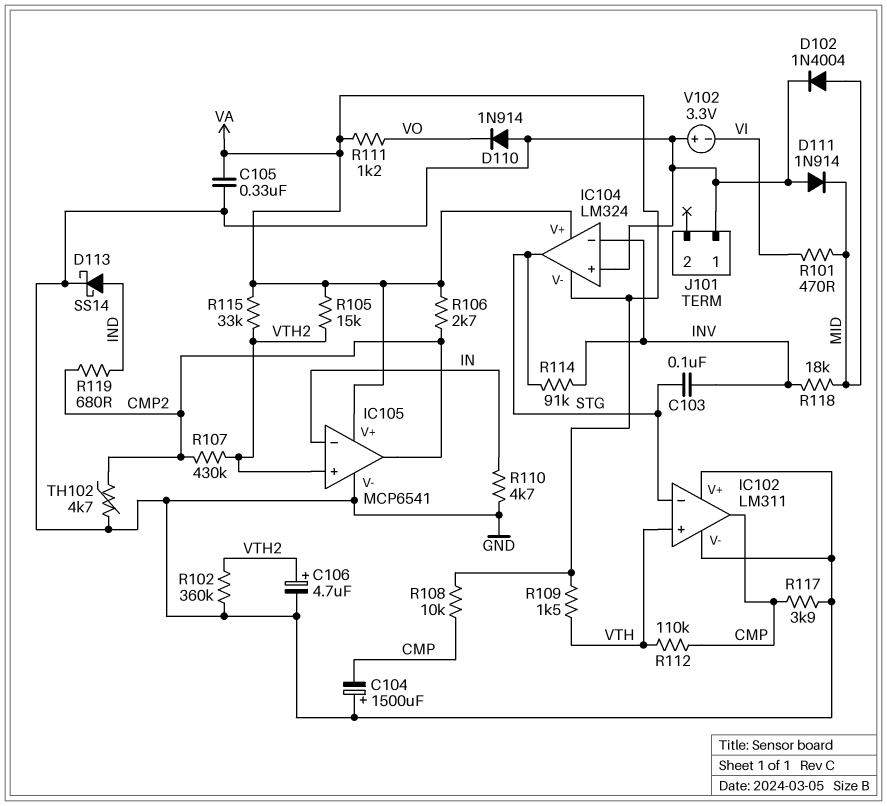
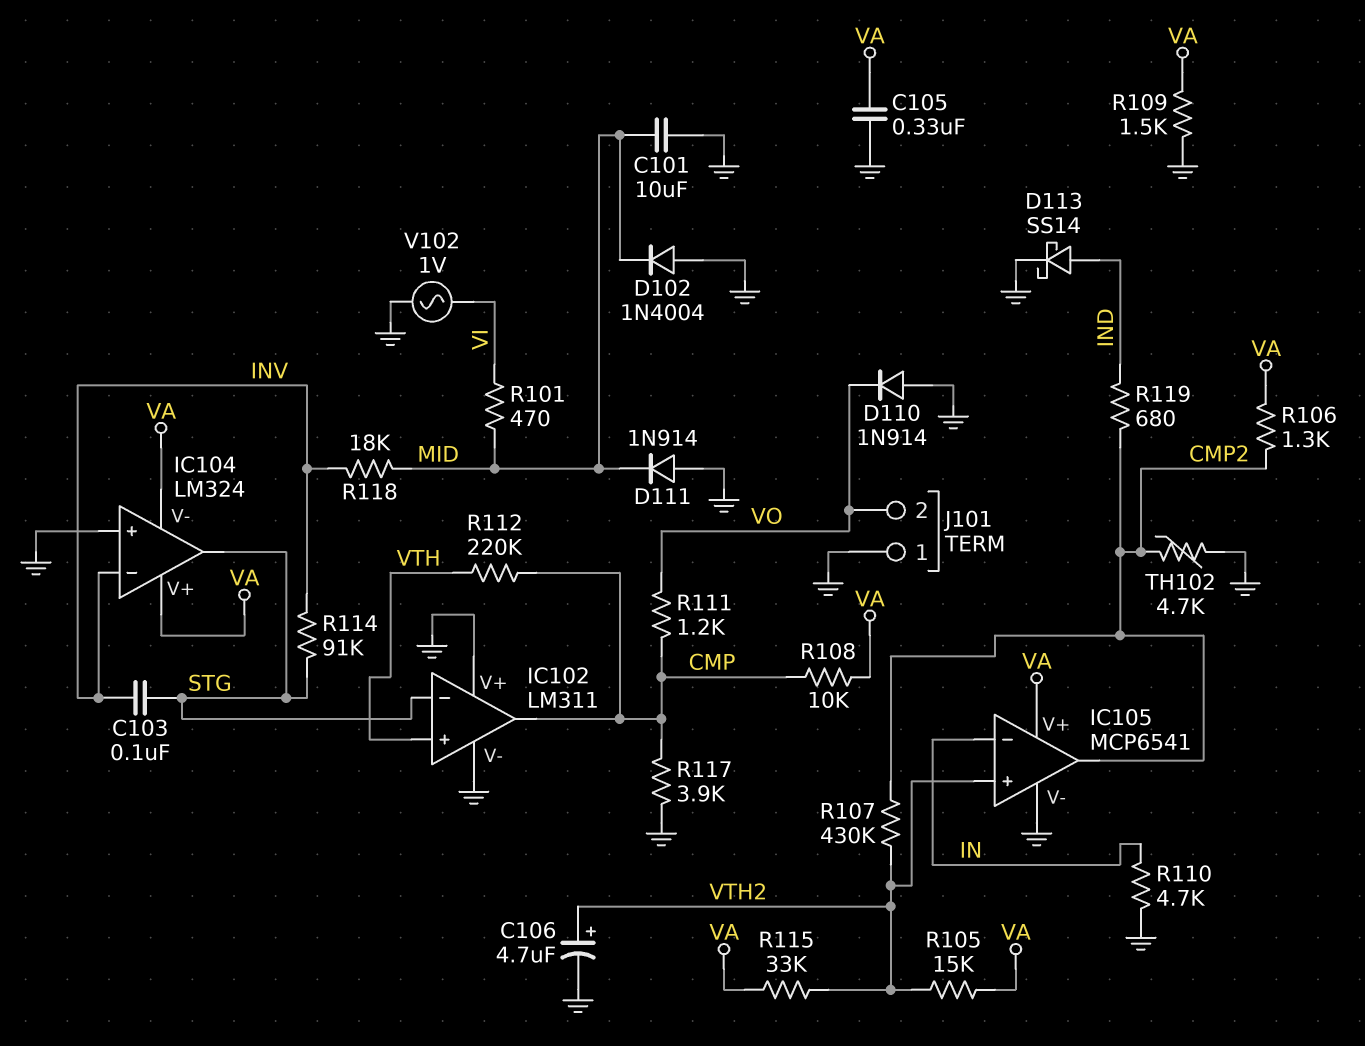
C101: none -> 10uF (GND, MID)
C104: 1500uF (plus GND, minus CMP) -> none
D102: diode 1N4004 (A MID, K GND) -> diode 1N4004 (A GND, K MID)
J101 pin 2: none -> VO
R102: 360k (GND, VTH2) -> none
R106: 2.7k (CMP2, VA) -> 1.3k (CMP2, VA)
R109: 1.5k (VA, VTH) -> 1.5k (GND, VA)
R111: 1.2k (VA, VO) -> 1.2k (CMP, VO)
R112: 110k (CMP, VTH) -> 220k (CMP, VTH)
V102: 3.3V (plus GND, minus VI) -> AC 1V (GND, VI)

